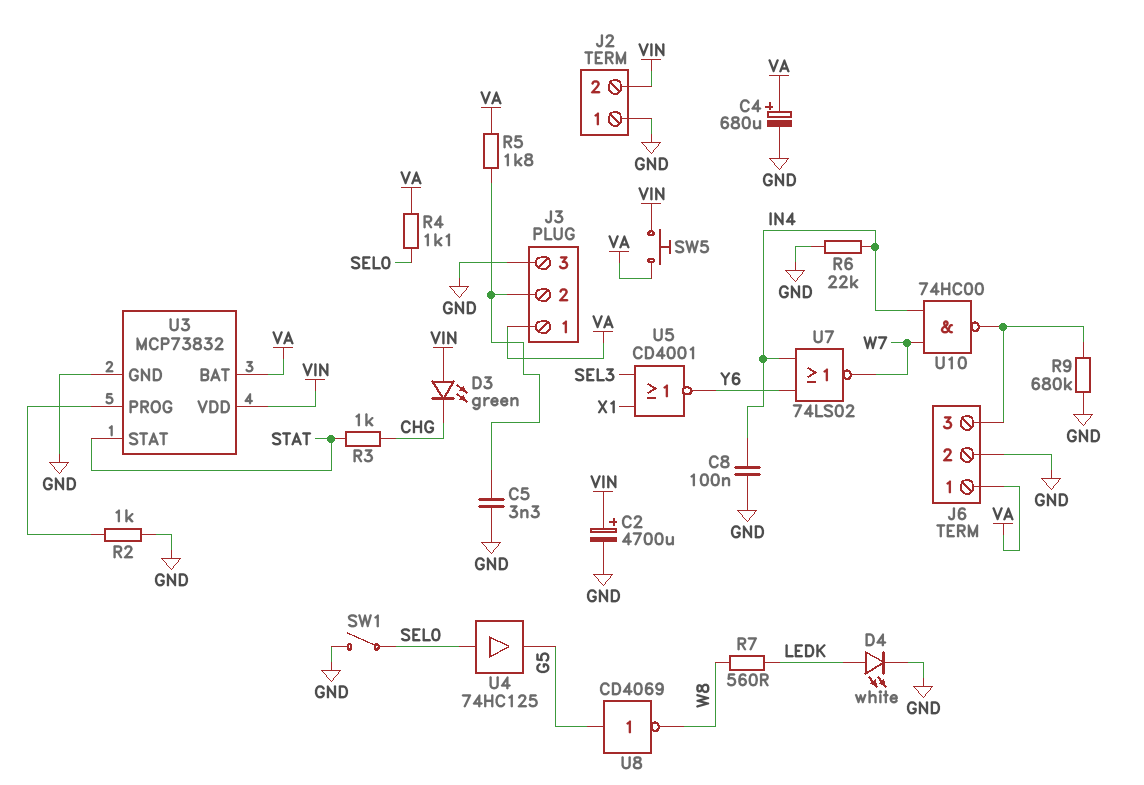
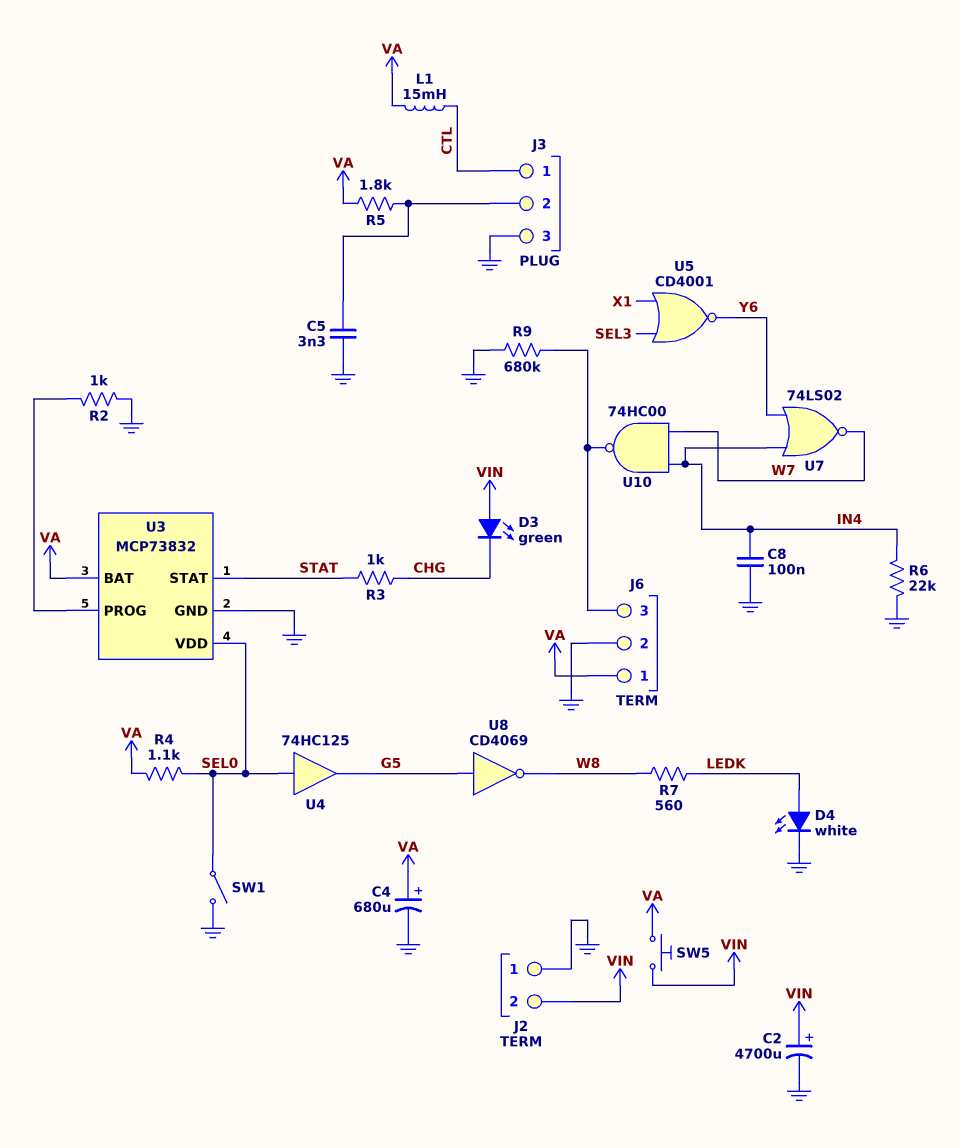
J3 pin 1: VA -> CTL
L1: none -> 15mH (CTL, VA)
U3 pin VDD: VIN -> SEL0

